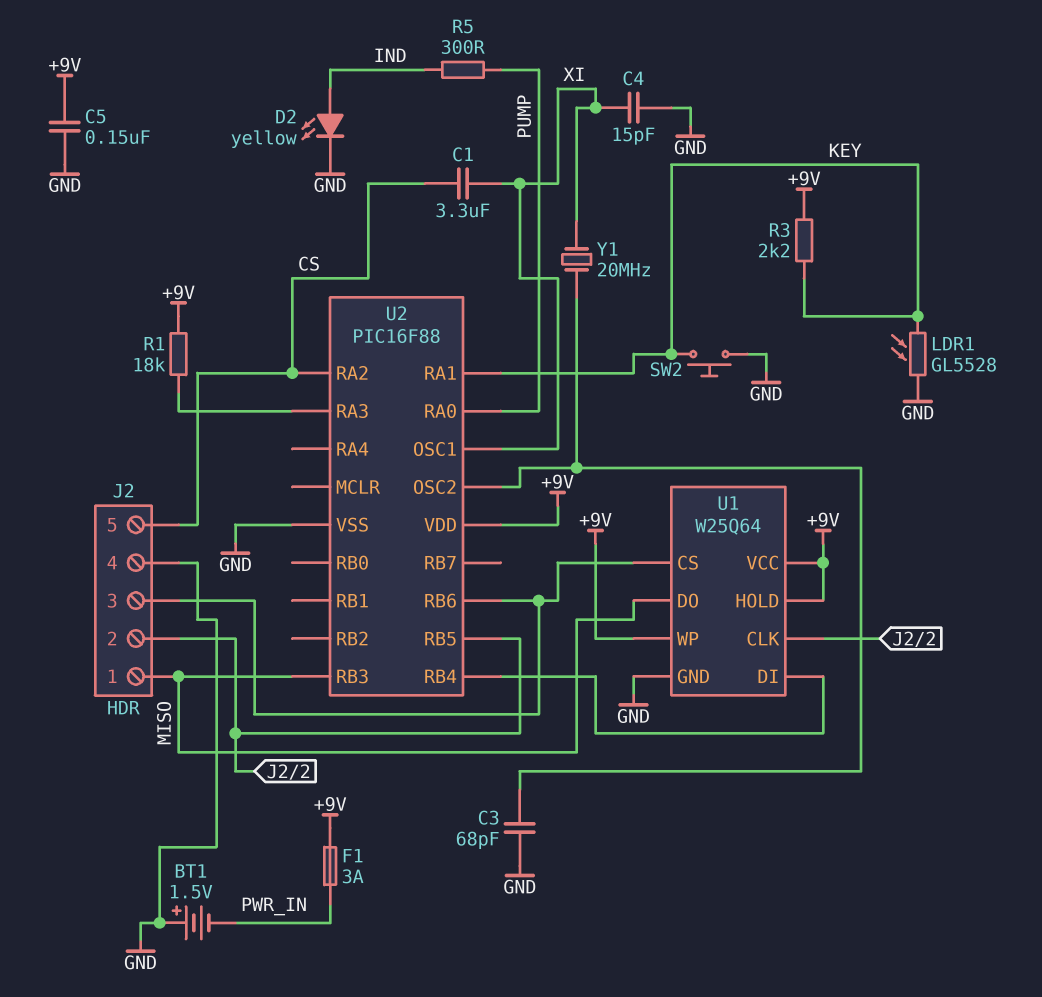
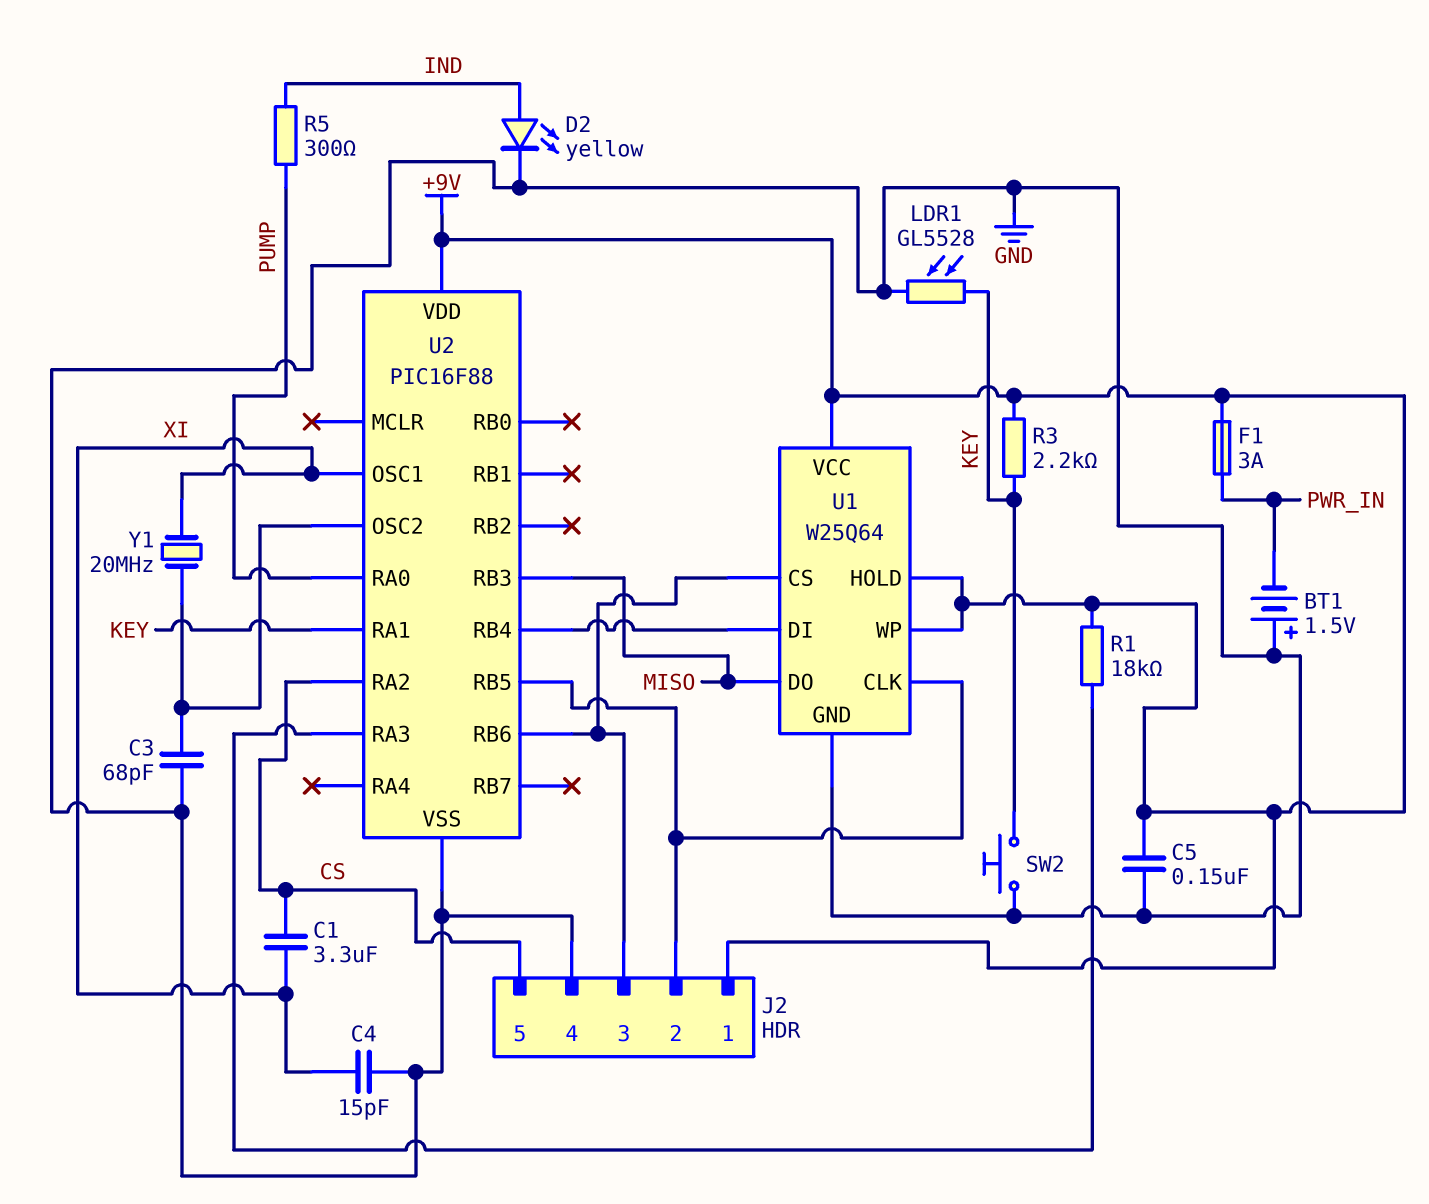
J2 pin 1: MISO -> +9V

